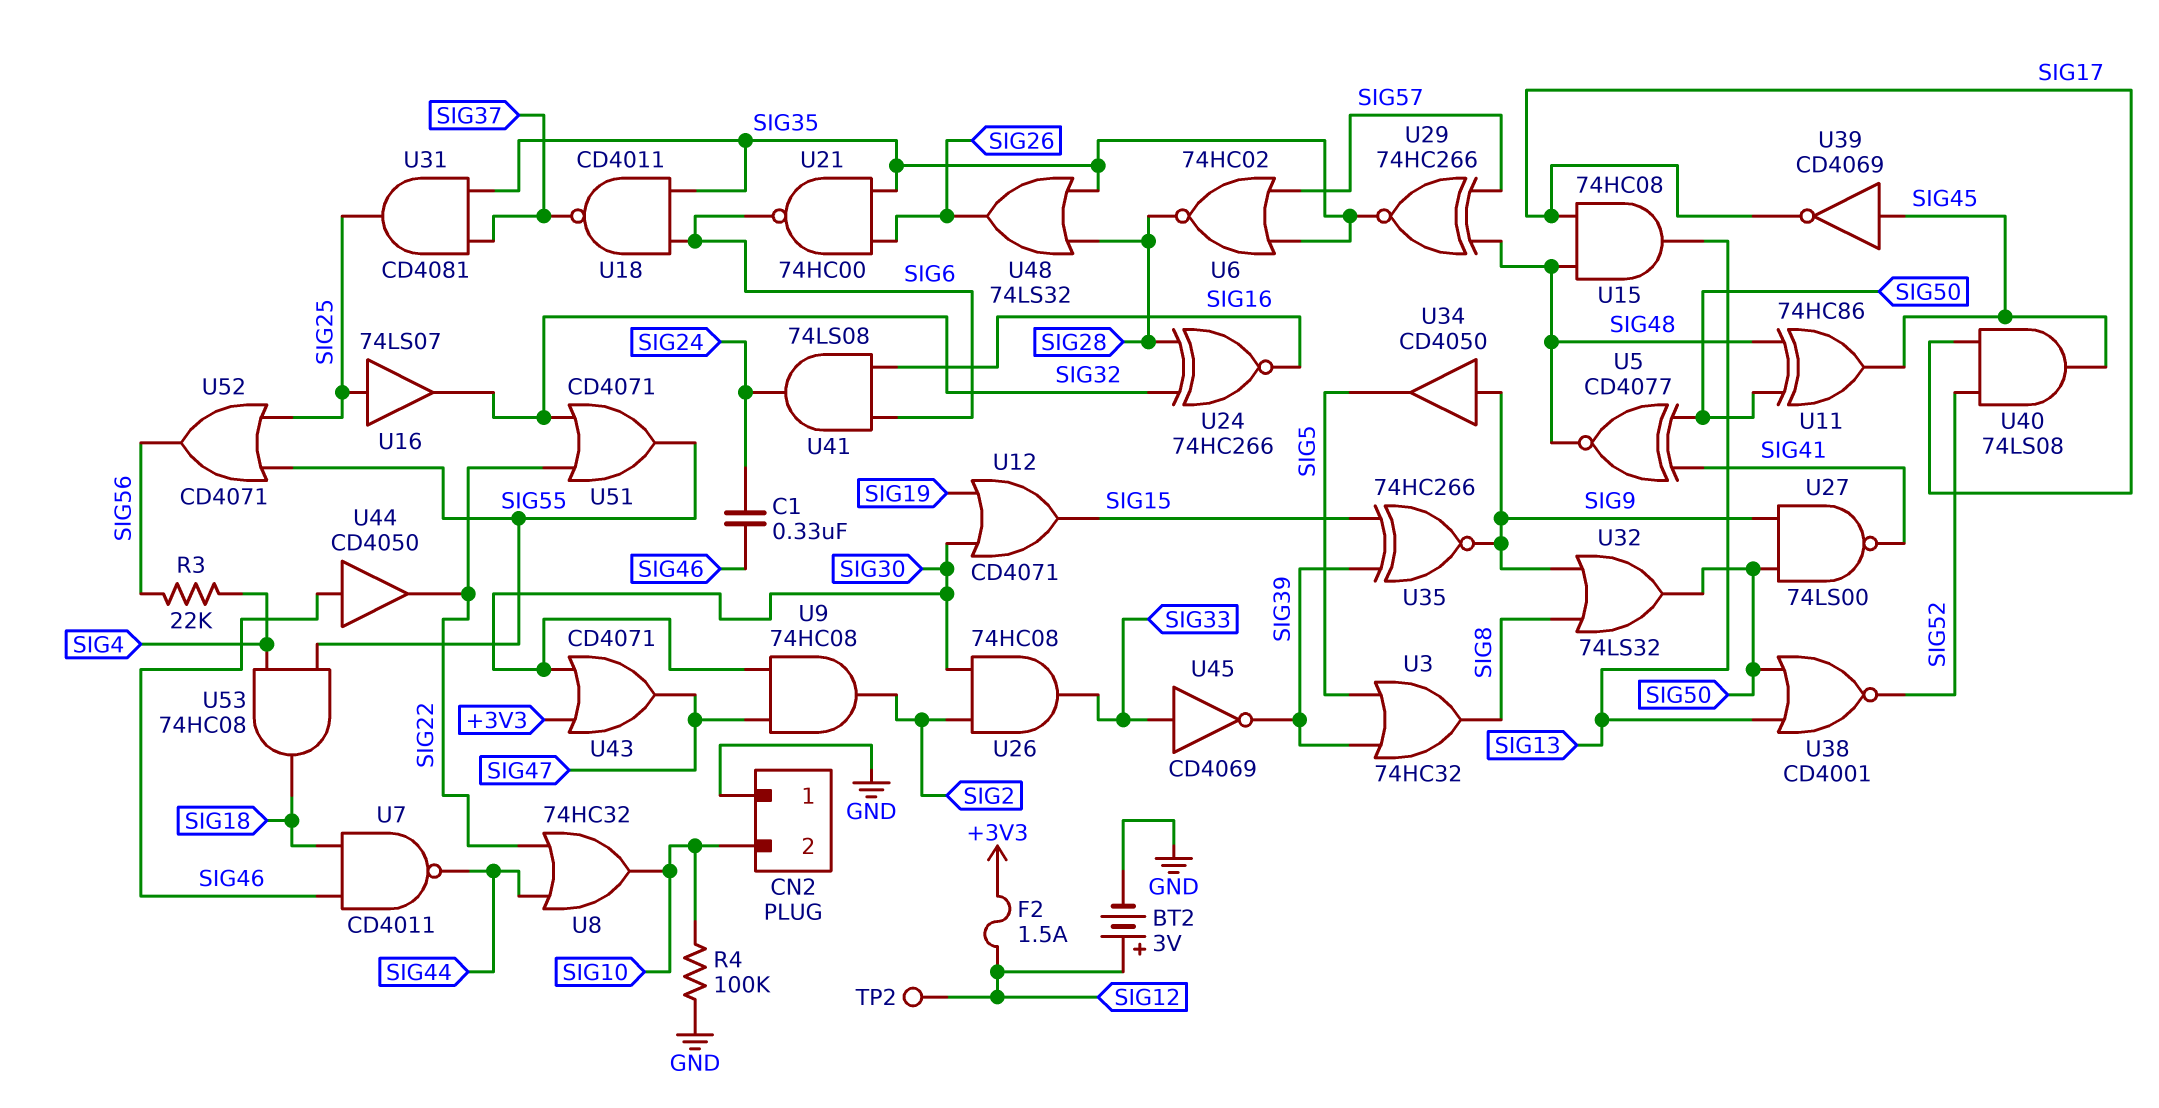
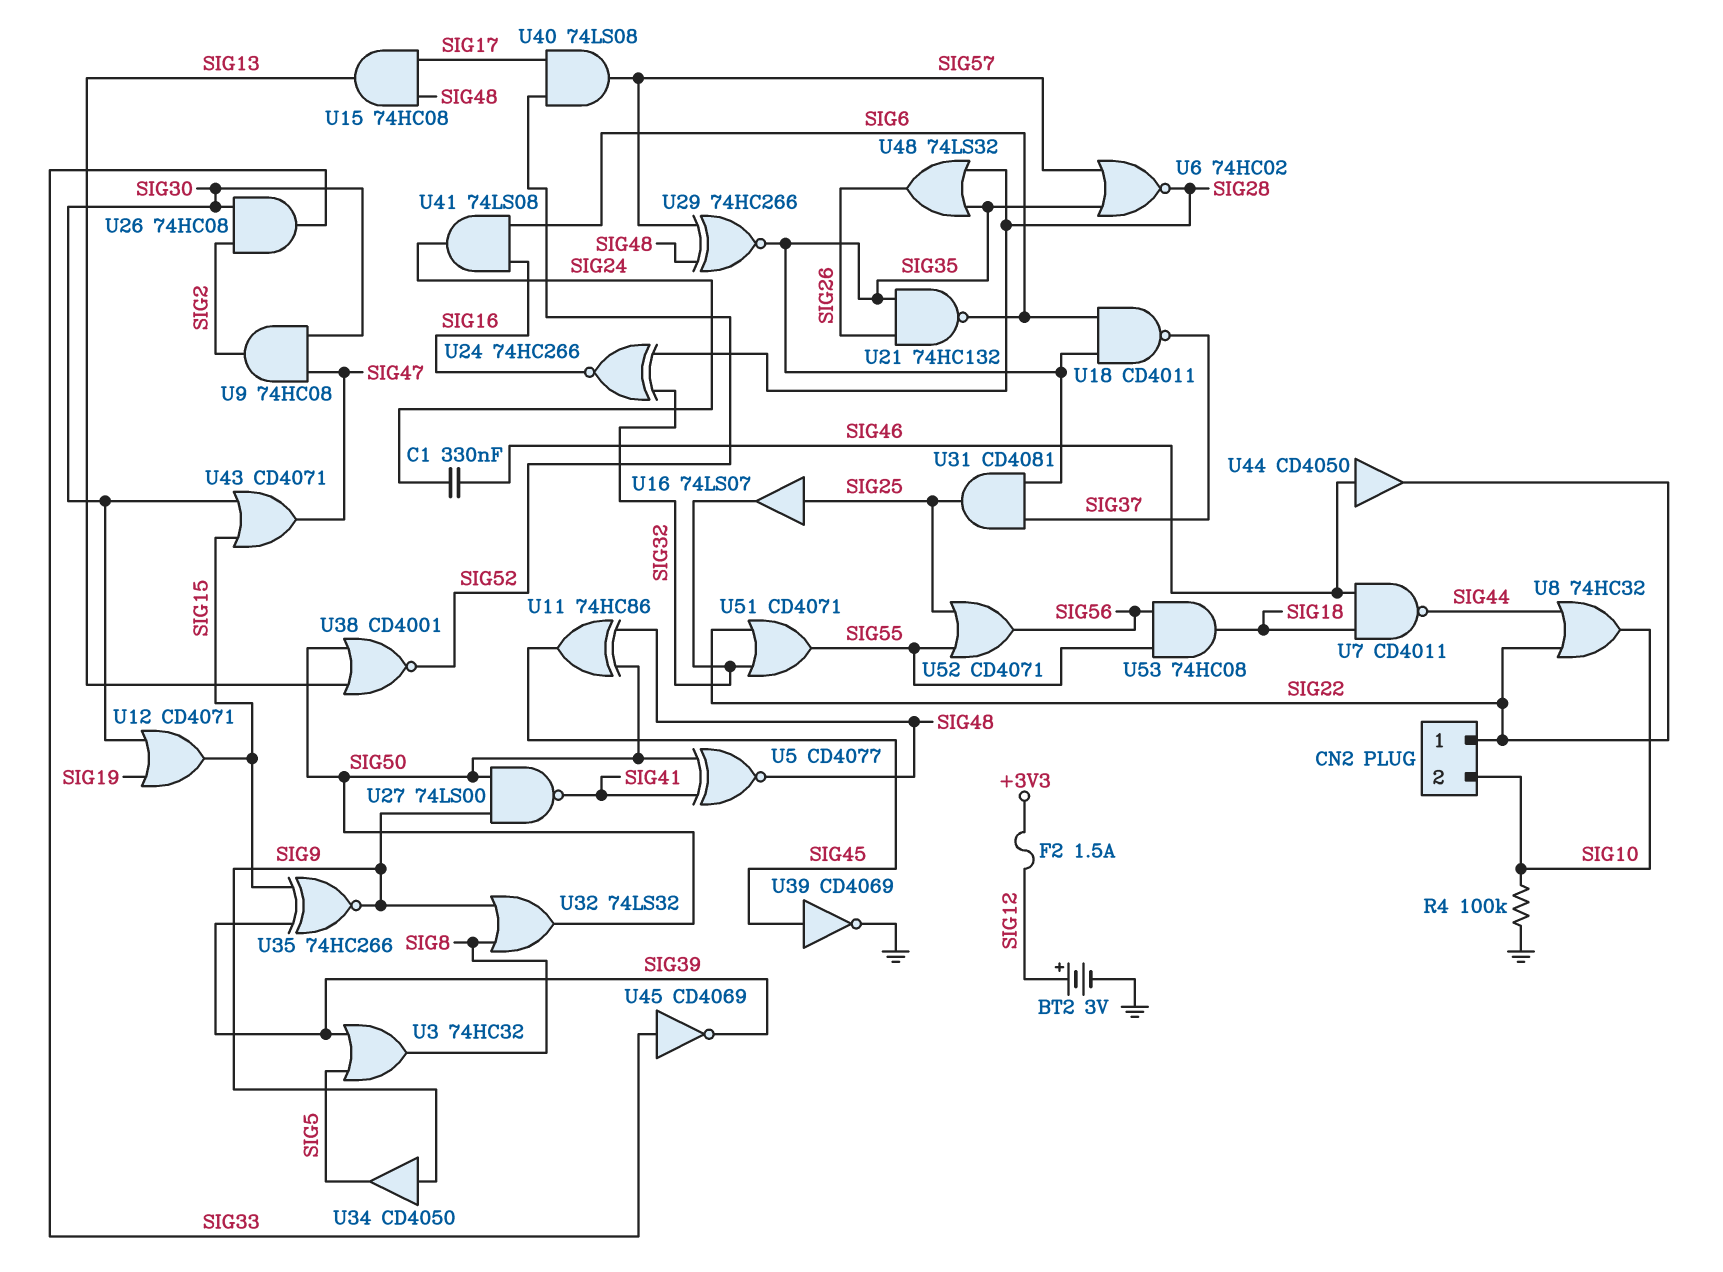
CN2 pin 1: GND -> SIG22
R3: 22k (SIG4, SIG56) -> none
TP2: test point (SIG12) -> none
U21: NAND 74HC00 (in SIG26, in SIG35, out SIG6) -> NAND 74HC132 (in SIG26, in SIG35, out SIG6)
U39: NOT CD4069 (in SIG45, out SIG17) -> NOT CD4069 (in SIG45, out GND)
U40: AND 74LS08 (in SIG17, in SIG52, out SIG45) -> AND 74LS08 (in SIG17, in SIG52, out SIG57)
U43: OR CD4071 (in +3V3, in SIG30, out SIG47) -> OR CD4071 (in SIG15, in SIG30, out SIG47)
U53: AND 74HC08 (in SIG4, in SIG55, out SIG18) -> AND 74HC08 (in SIG55, in SIG56, out SIG18)

